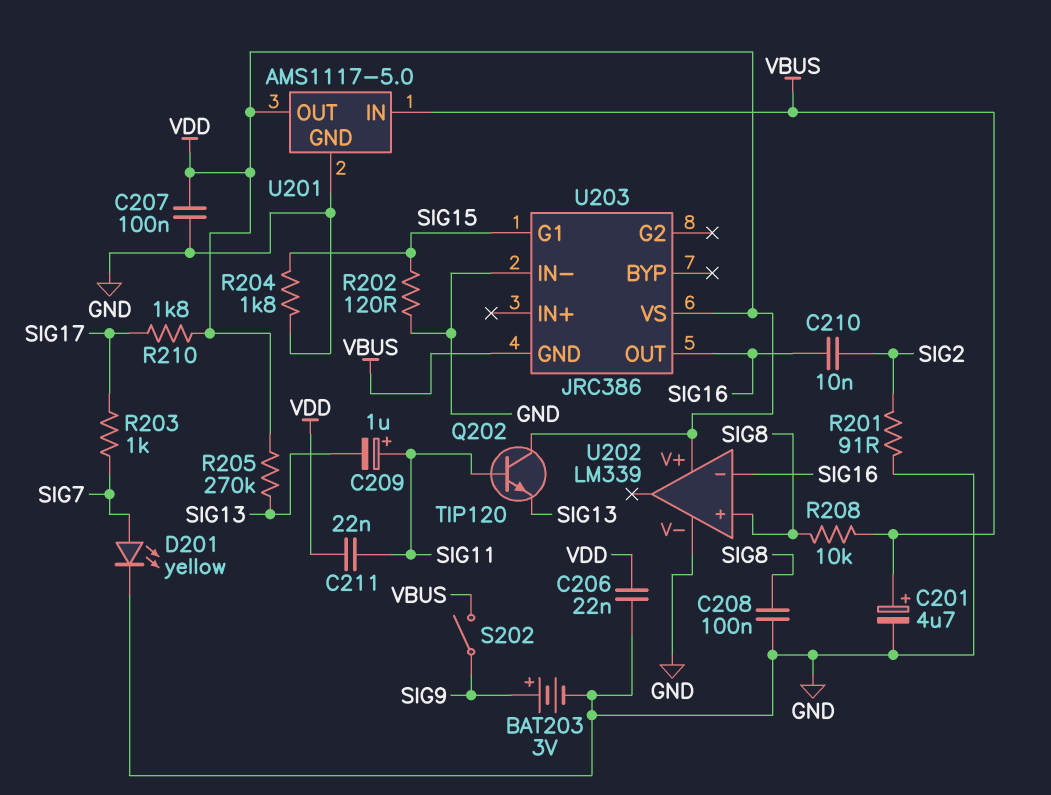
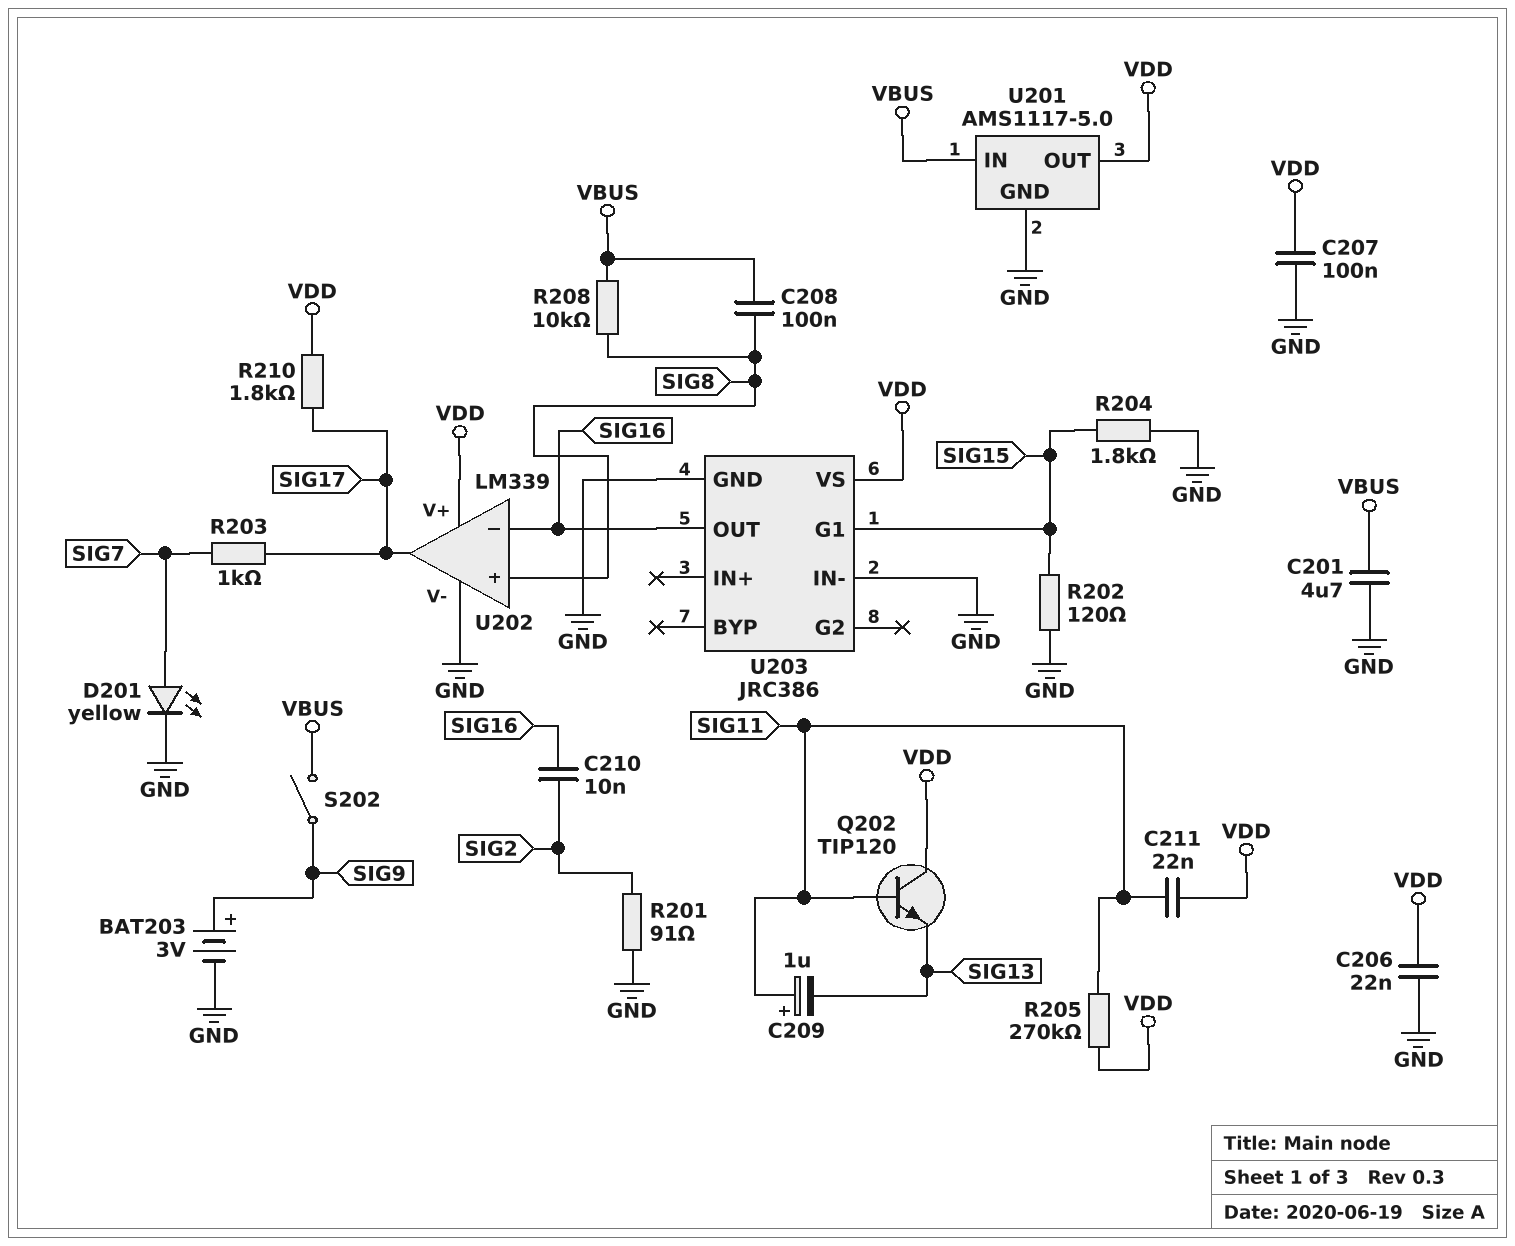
C201: 4.7uF (plus VBUS, minus GND) -> 4.7uF (GND, VBUS)
C208: 100nF (GND, SIG8) -> 100nF (SIG8, VBUS)
R205: 270k (SIG13, VDD) -> 270k (SIG11, VDD)
U202 pin out: none -> SIG17
U203 pin GND: VBUS -> GND

